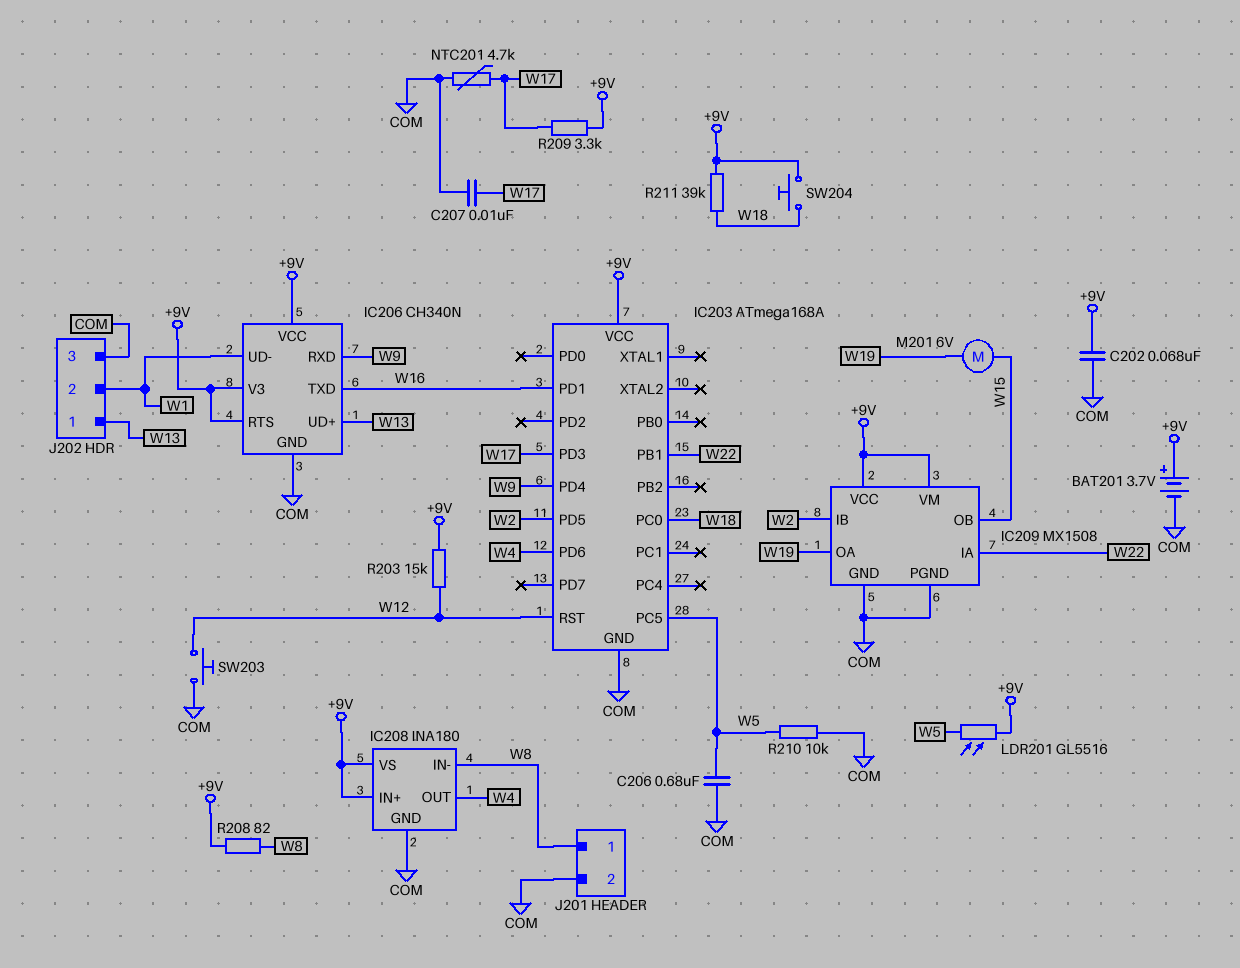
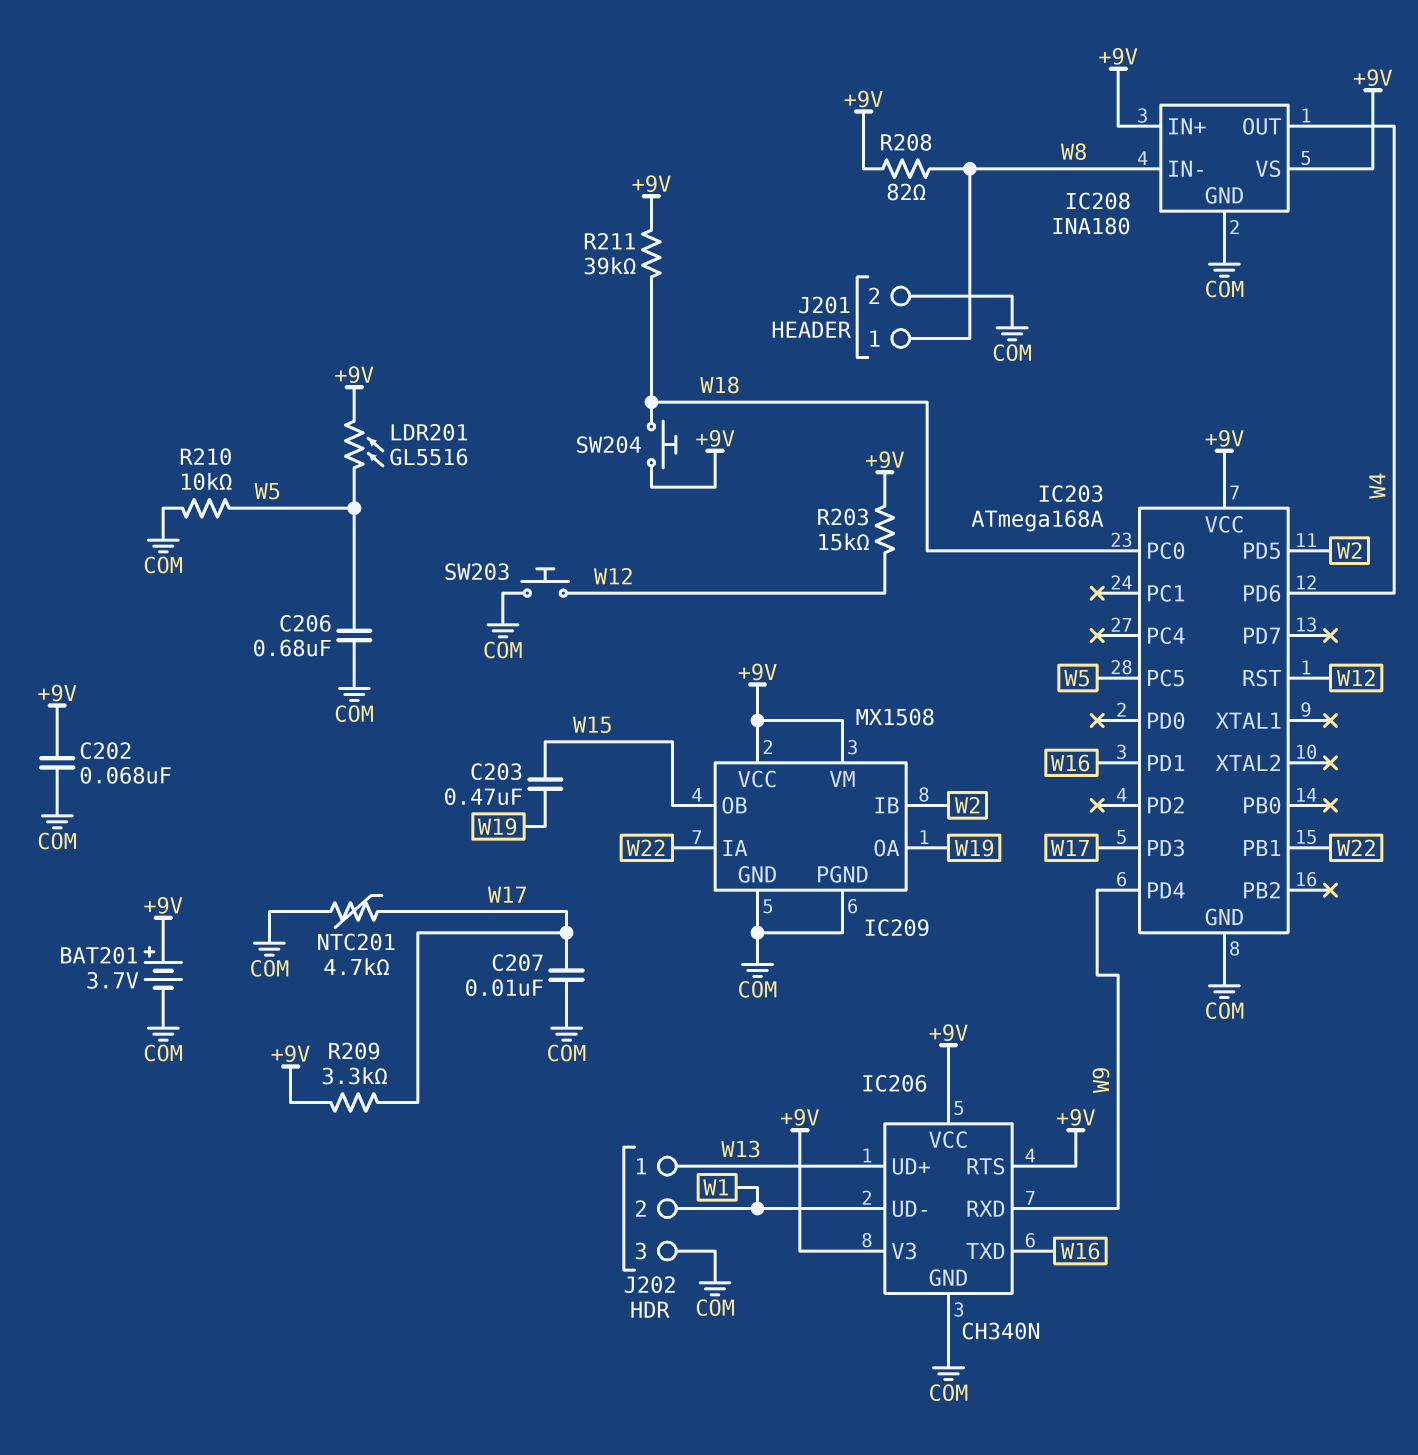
C203: none -> 470nF (W15, W19)
M201: motor 6V (W15, W19) -> none

